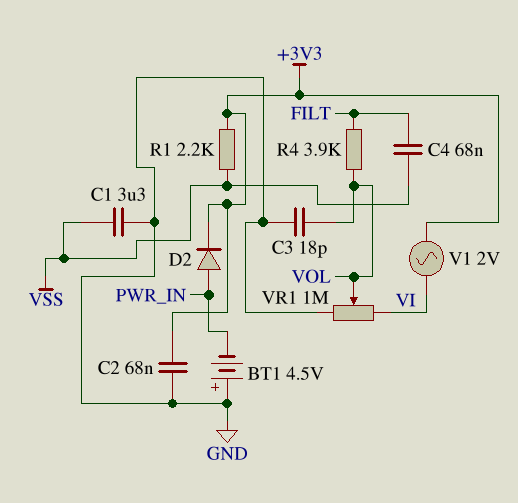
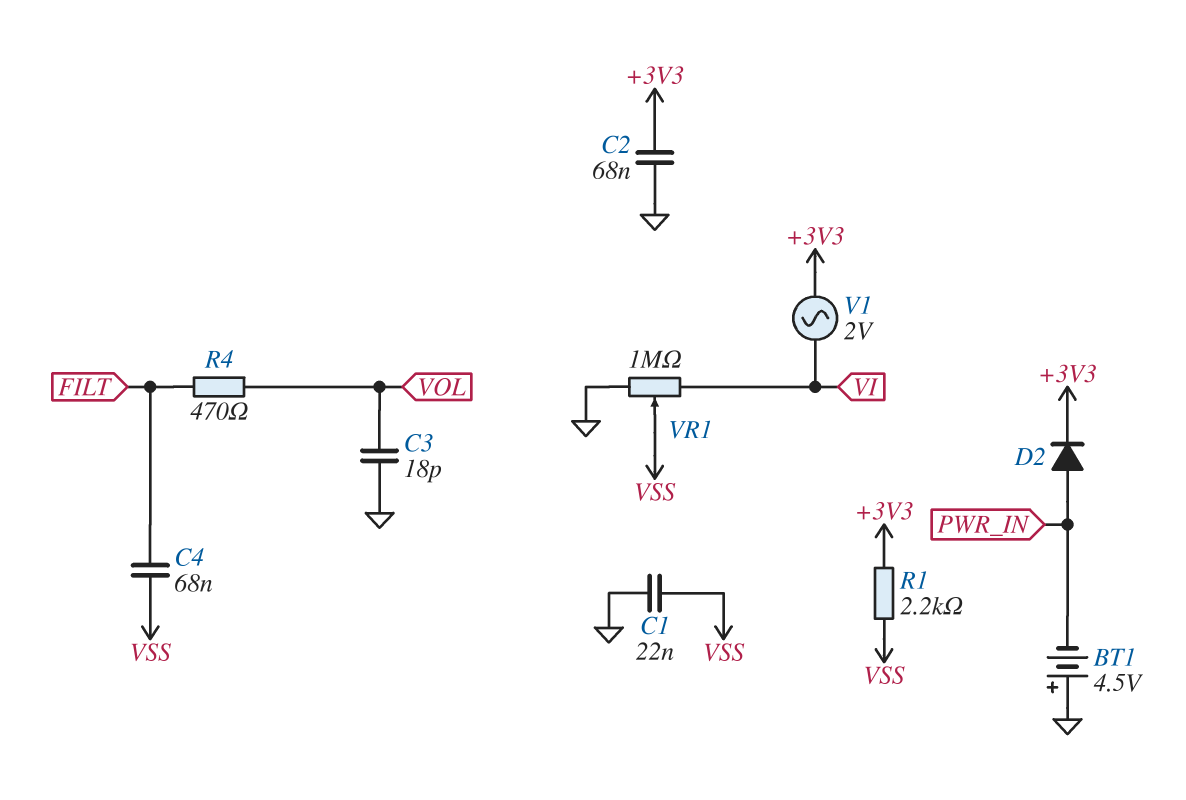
C1: 3.3uF (GND, VSS) -> 22nF (GND, VSS)
R4: 3.9k (FILT, VOL) -> 470 (FILT, VOL)
VR1: 1M (GND, VI, wiper VOL) -> 1M (GND, VI, wiper VSS)

